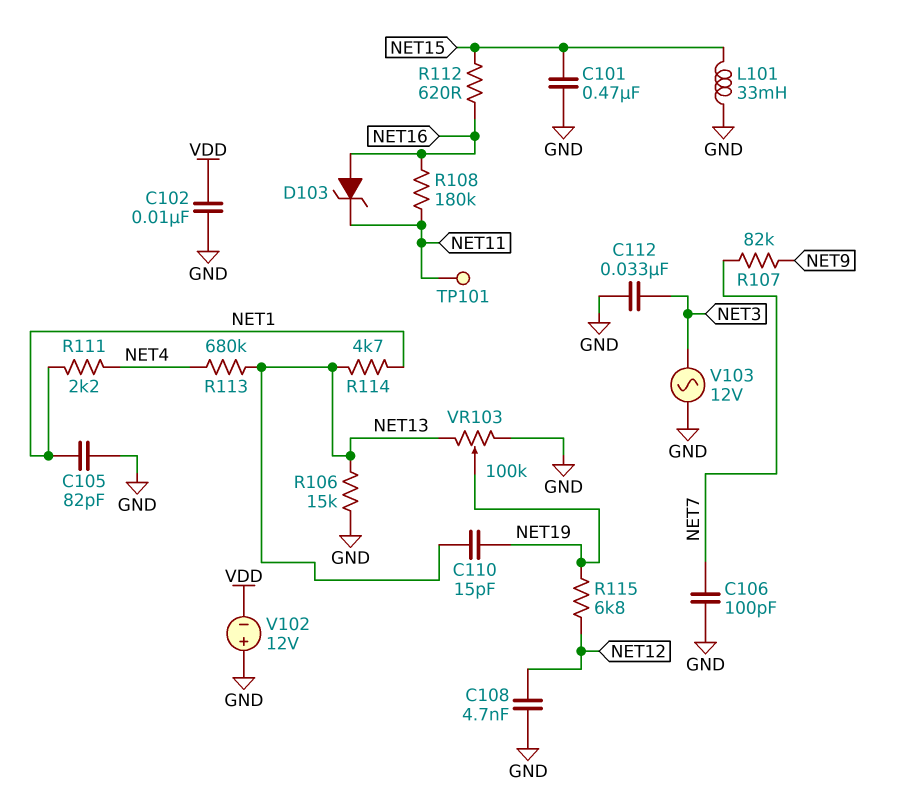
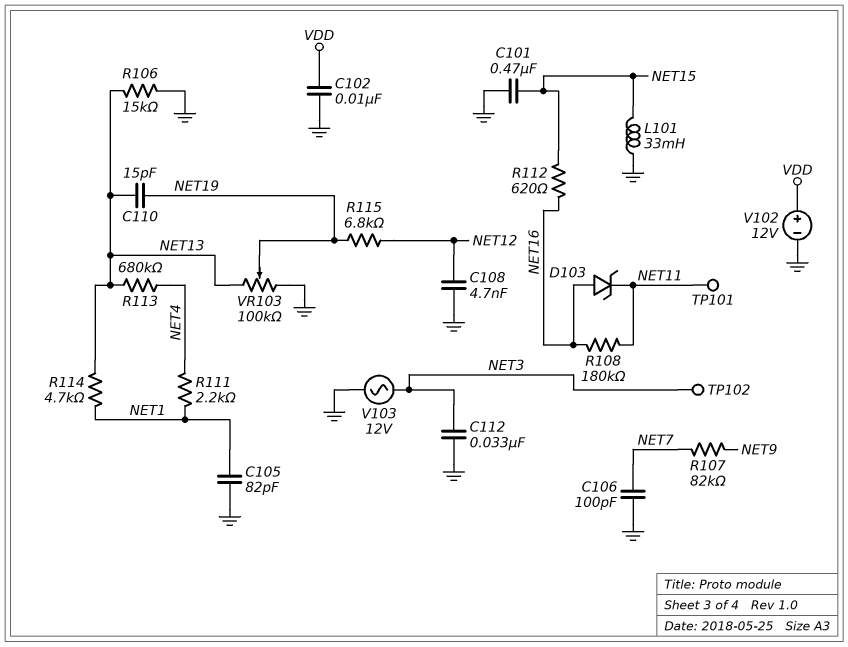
TP102: none -> test point (NET3)
V102: 12V (plus GND, minus VDD) -> 12V (plus VDD, minus GND)

